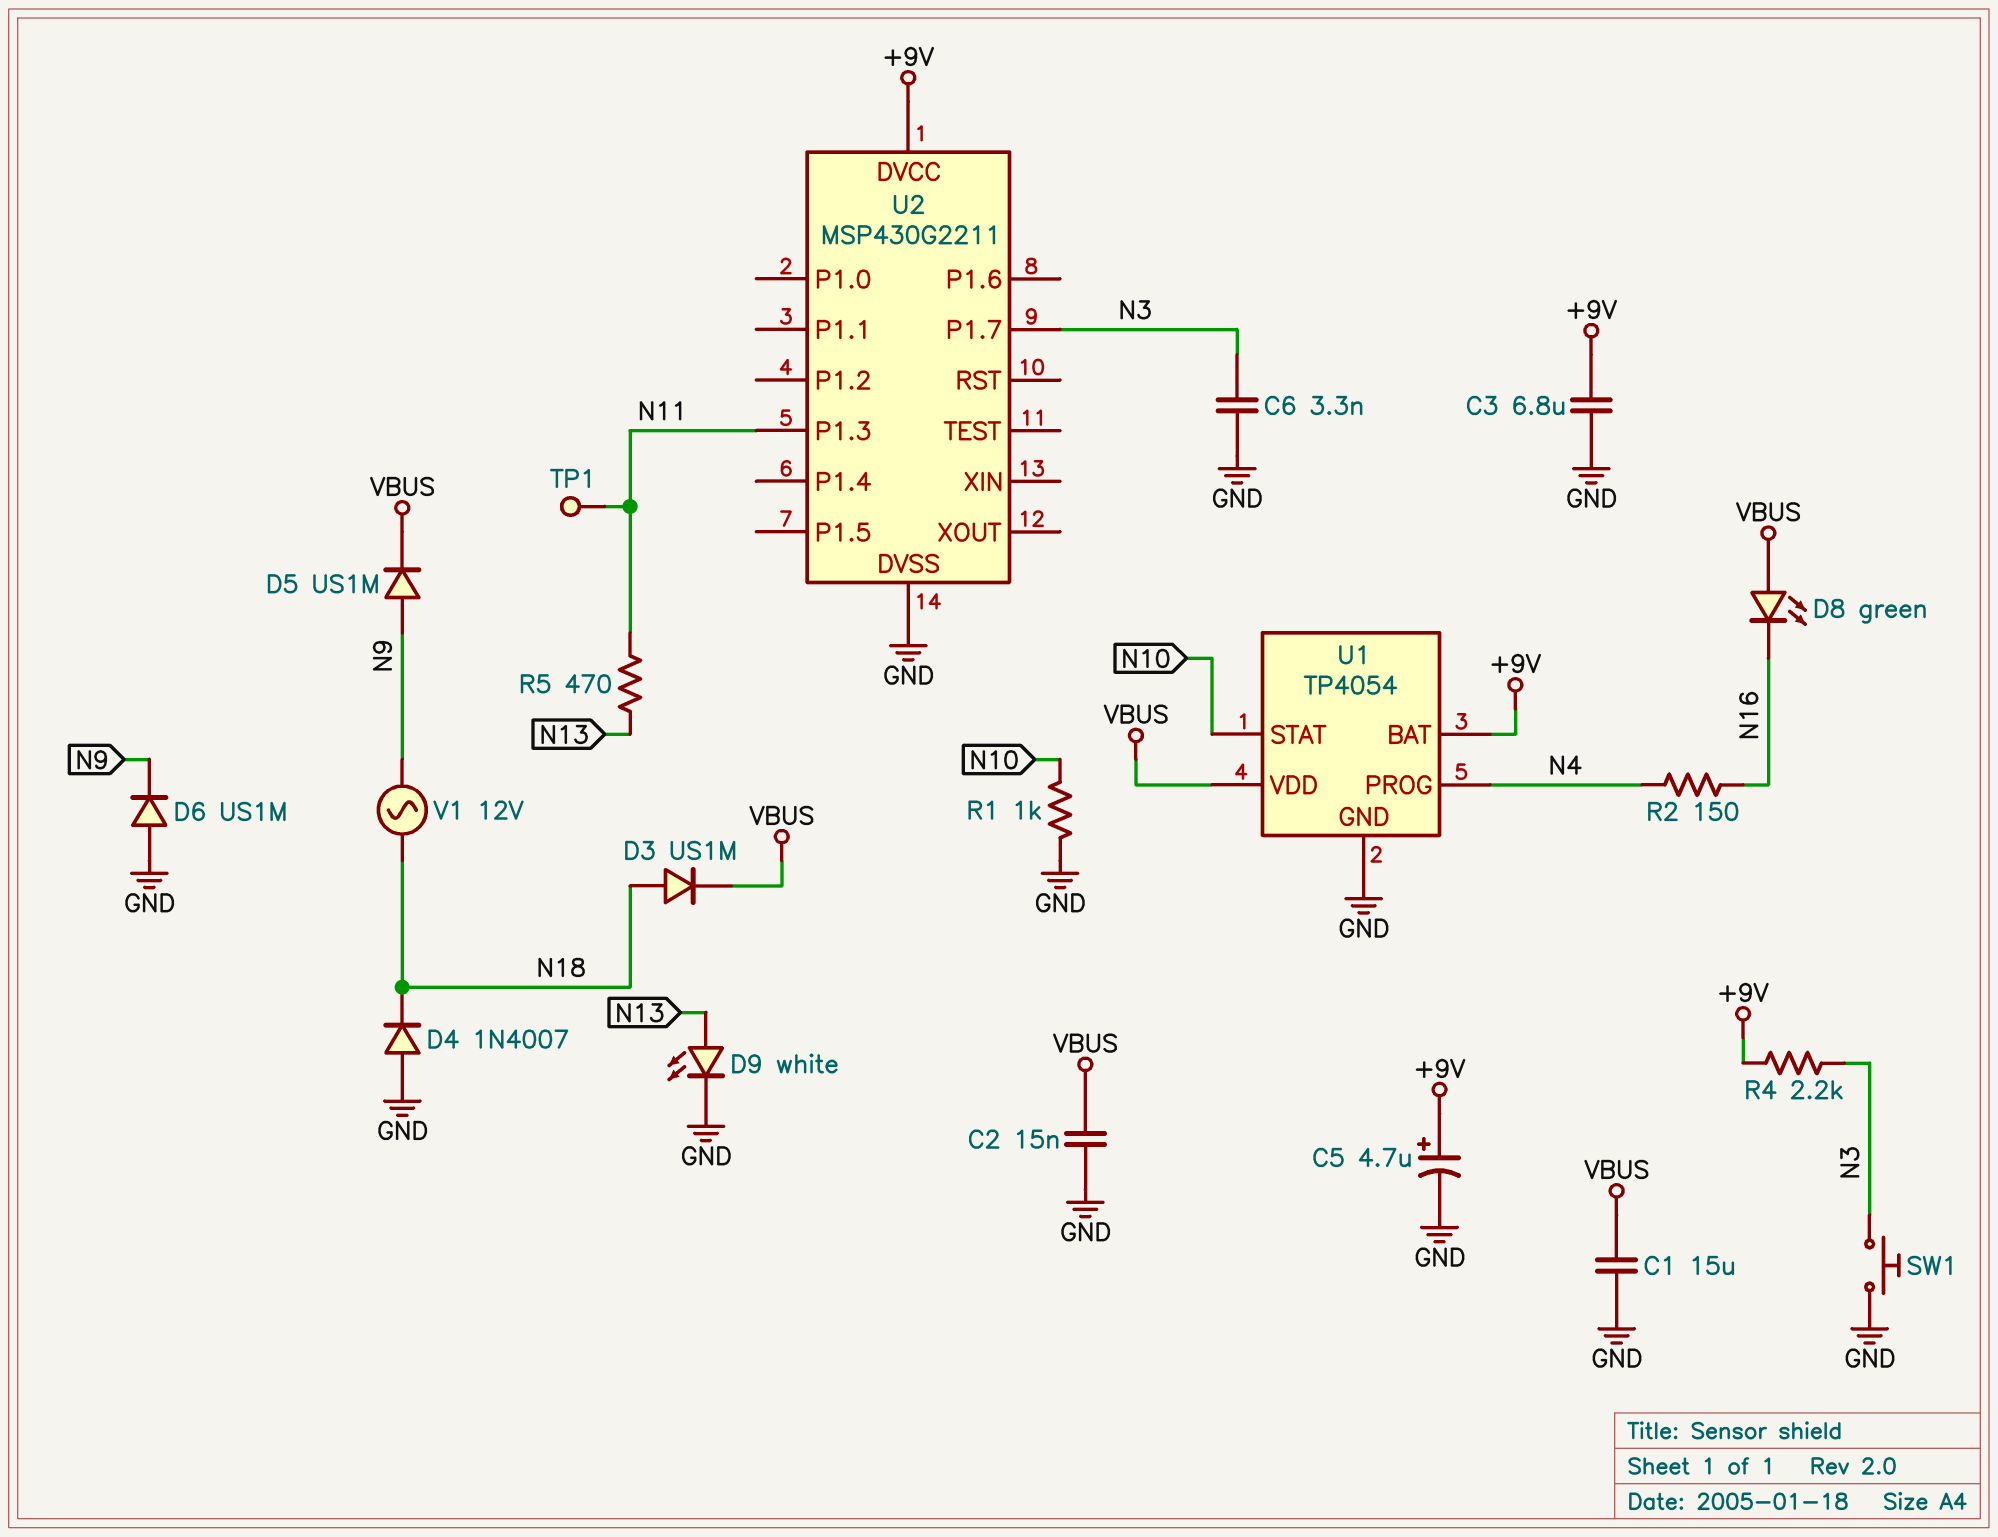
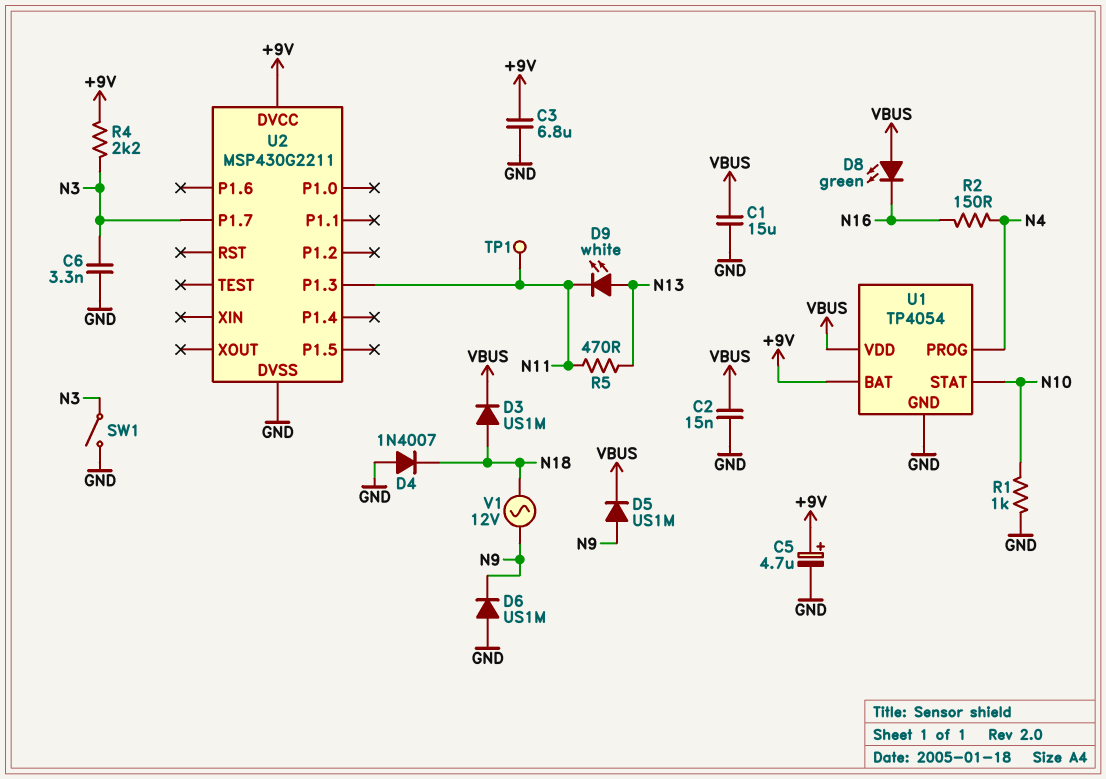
D9: LED white (A N13, K GND) -> LED white (A N13, K N11)
SW1: button (GND, N3) -> switch (GND, N3)

